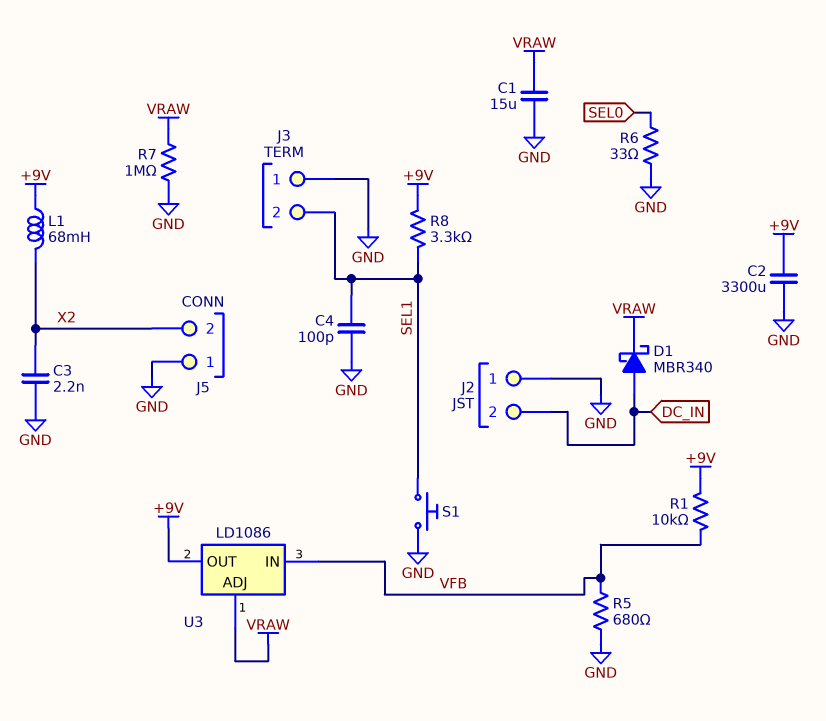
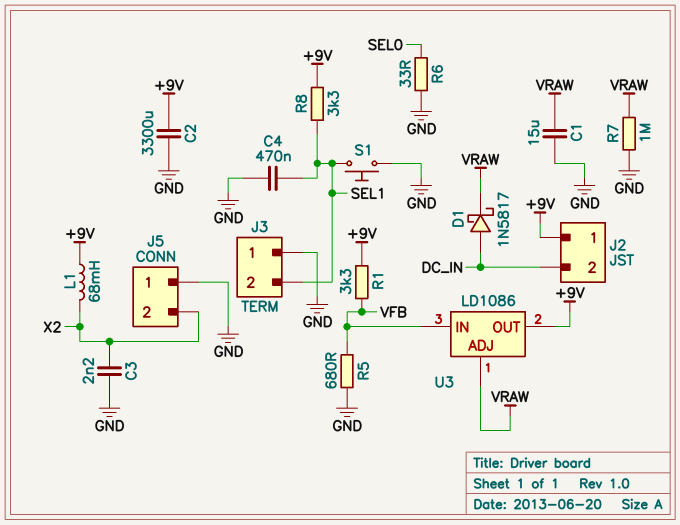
C4: 100pF (GND, SEL1) -> 470nF (GND, SEL1)
D1: schottky MBR340 (A DC_IN, K VRAW) -> schottky 1N5817 (A DC_IN, K VRAW)
J2 pin 1: GND -> +9V
R1: 10k (+9V, VFB) -> 3.3k (+9V, VFB)

